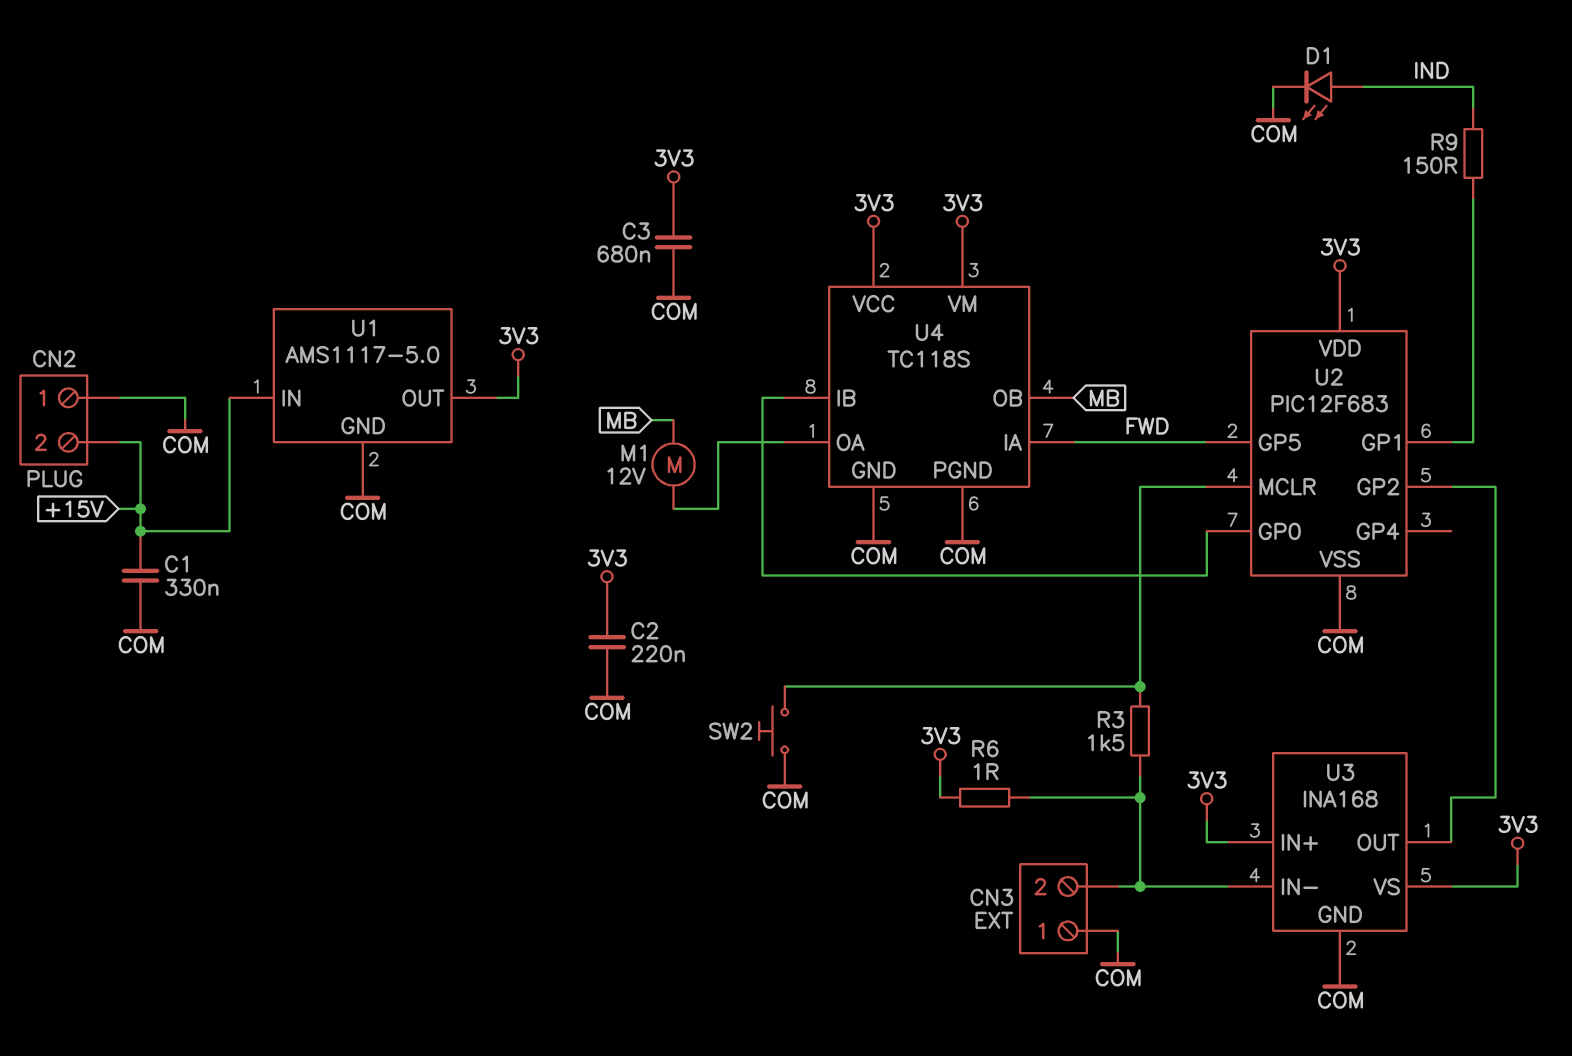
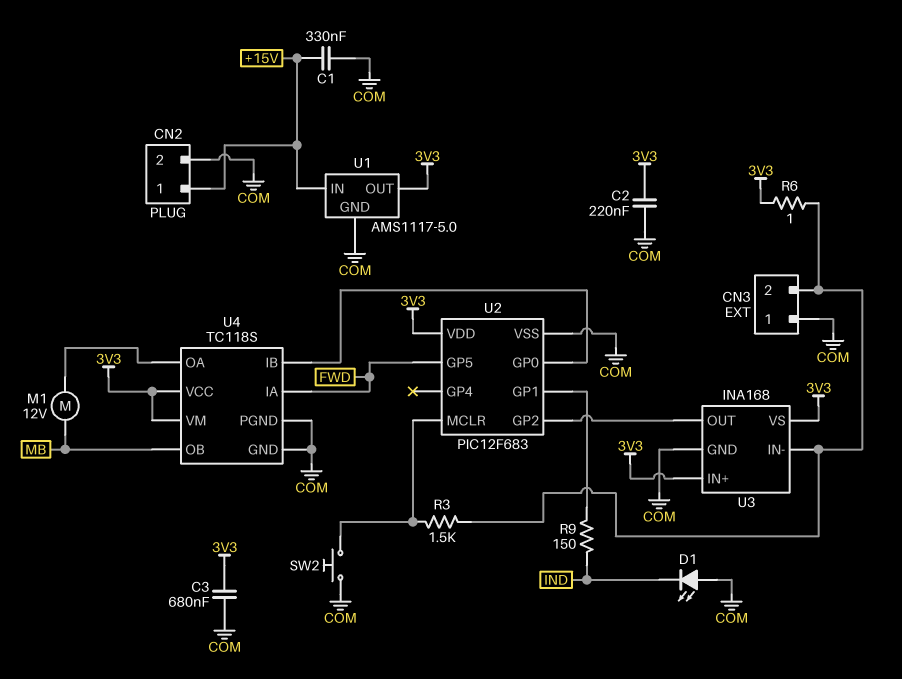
CN2 pin 1: COM -> +15V
CN2 pin 2: +15V -> COM
D1: LED (A IND, K COM) -> LED (A COM, K IND)

